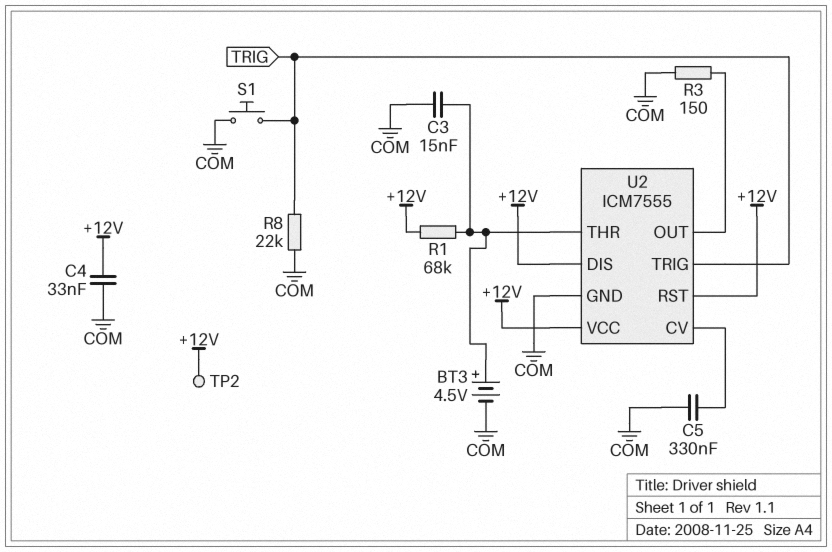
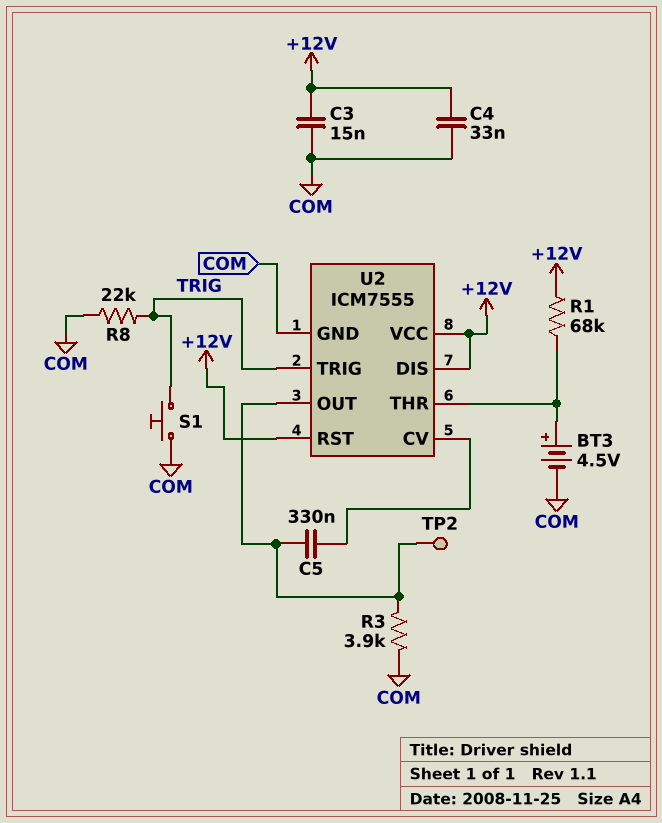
C3: 15nF (COM, U2/THR) -> 15nF (+12V, COM)
C5: 330nF (COM, U2/CV) -> 330nF (U2/CV, U2/OUT)
R3: 150 (COM, U2/OUT) -> 3.9k (COM, U2/OUT)
TP2: test point (+12V) -> test point (U2/OUT)

